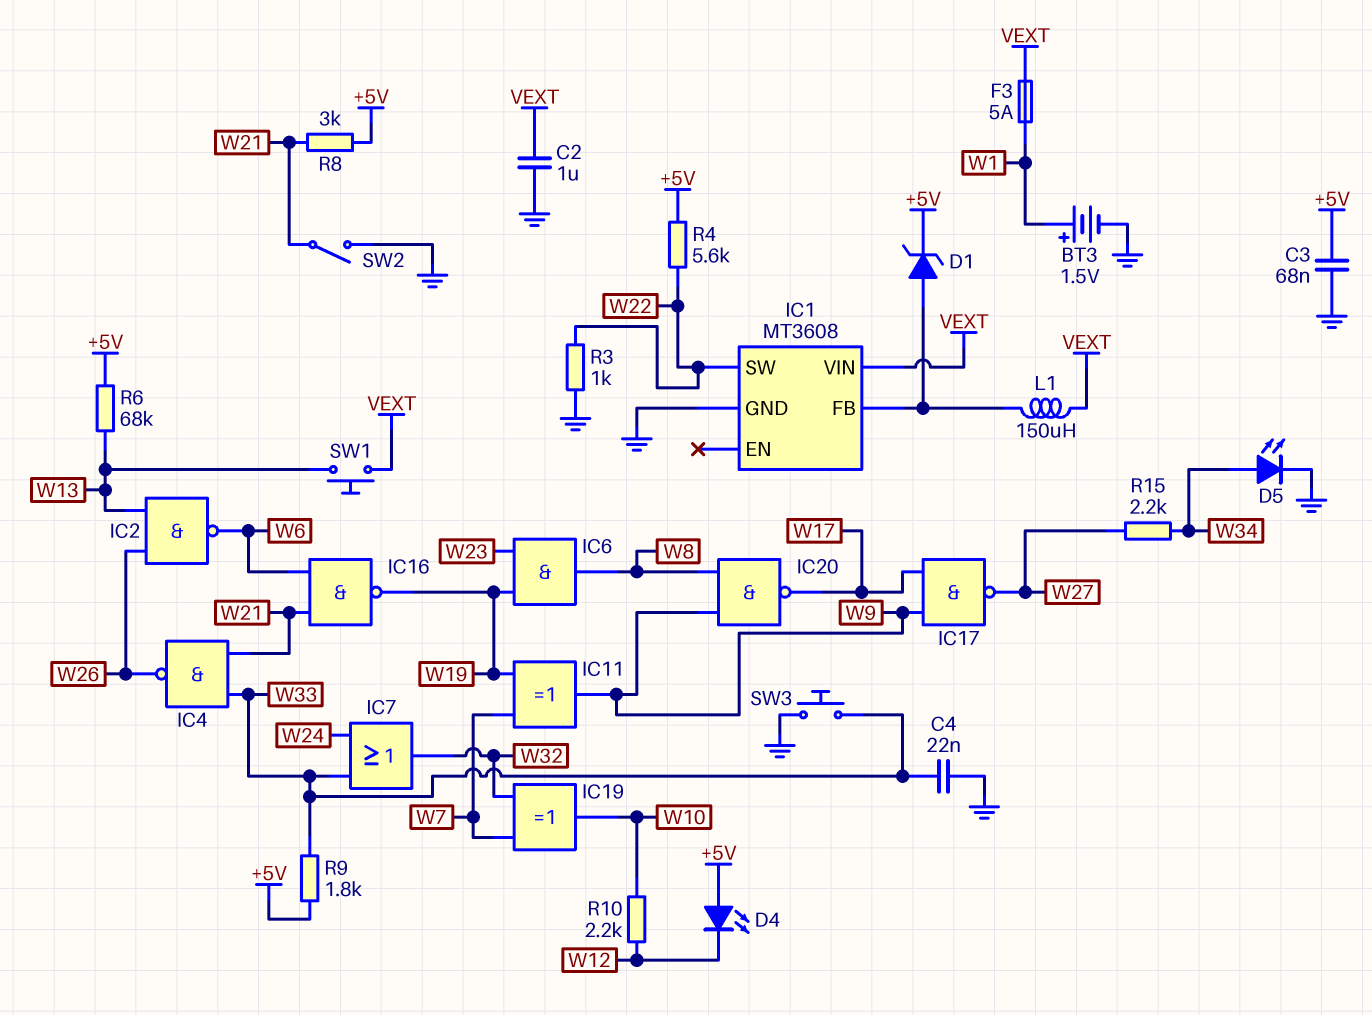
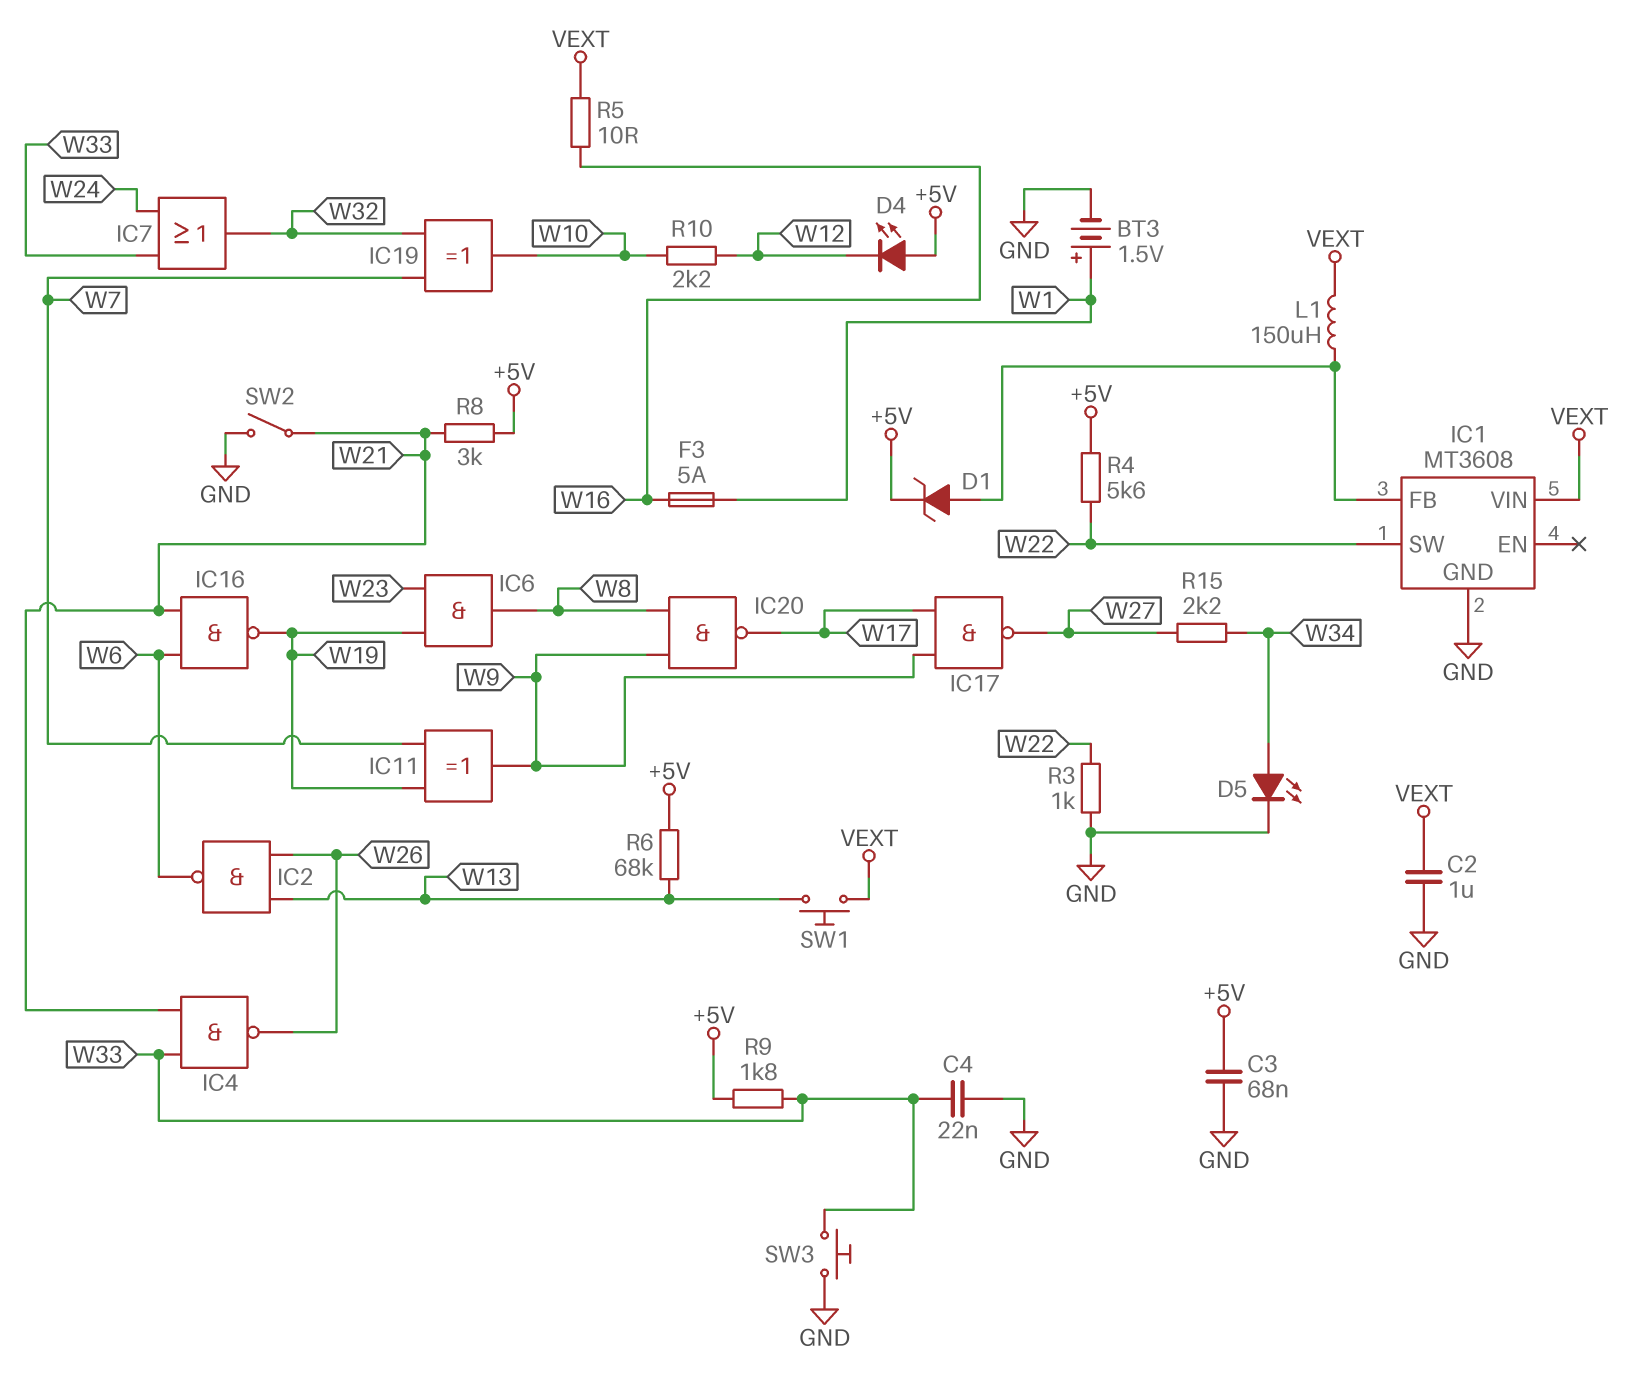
F3: 5A (VEXT, W1) -> 5A (W1, W16)
R5: none -> 10 (VEXT, W16)

